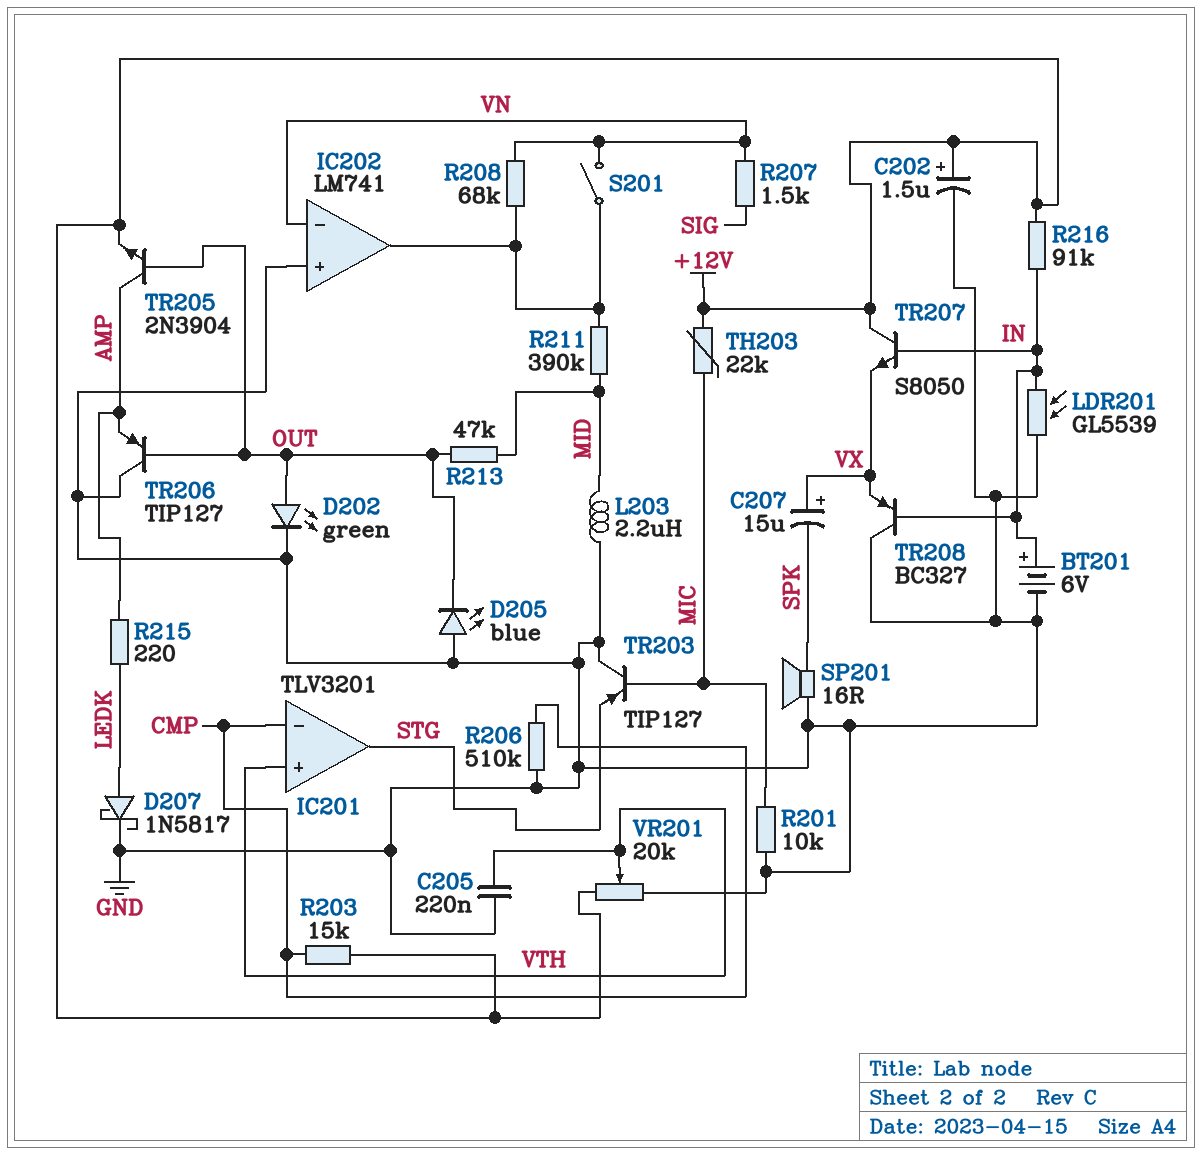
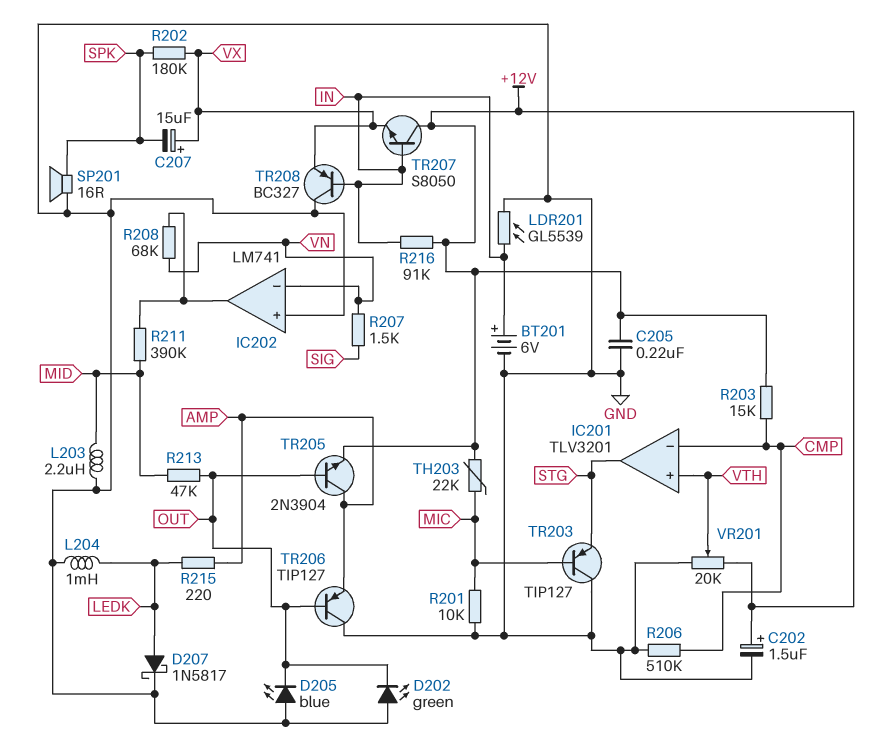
C205: 220nF (GND, VTH) -> 220nF (+12V, GND)
D202: LED green (A OUT, K GND) -> LED green (A GND, K OUT)
L204: none -> 1mH (GND, LEDK)
R202: none -> 180k (SPK, VX)
S201: switch (IC202/out, VN) -> none

